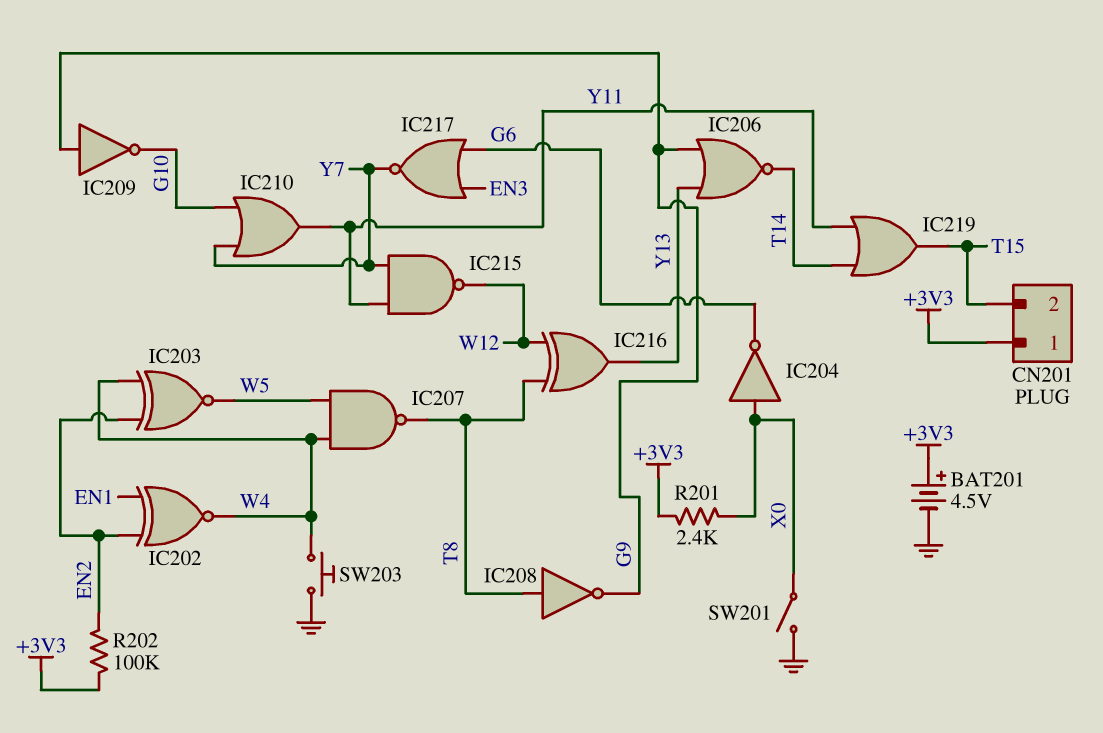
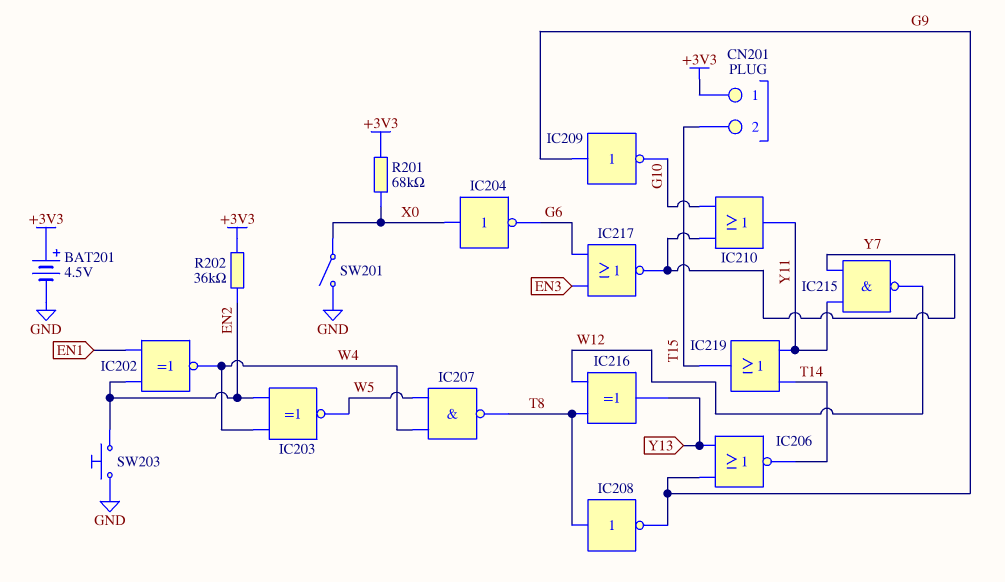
R201: 2.4k (+3V3, X0) -> 68k (+3V3, X0)
R202: 100k (+3V3, EN2) -> 36k (+3V3, EN2)
SW203: button (GND, W4) -> button (EN2, GND)

